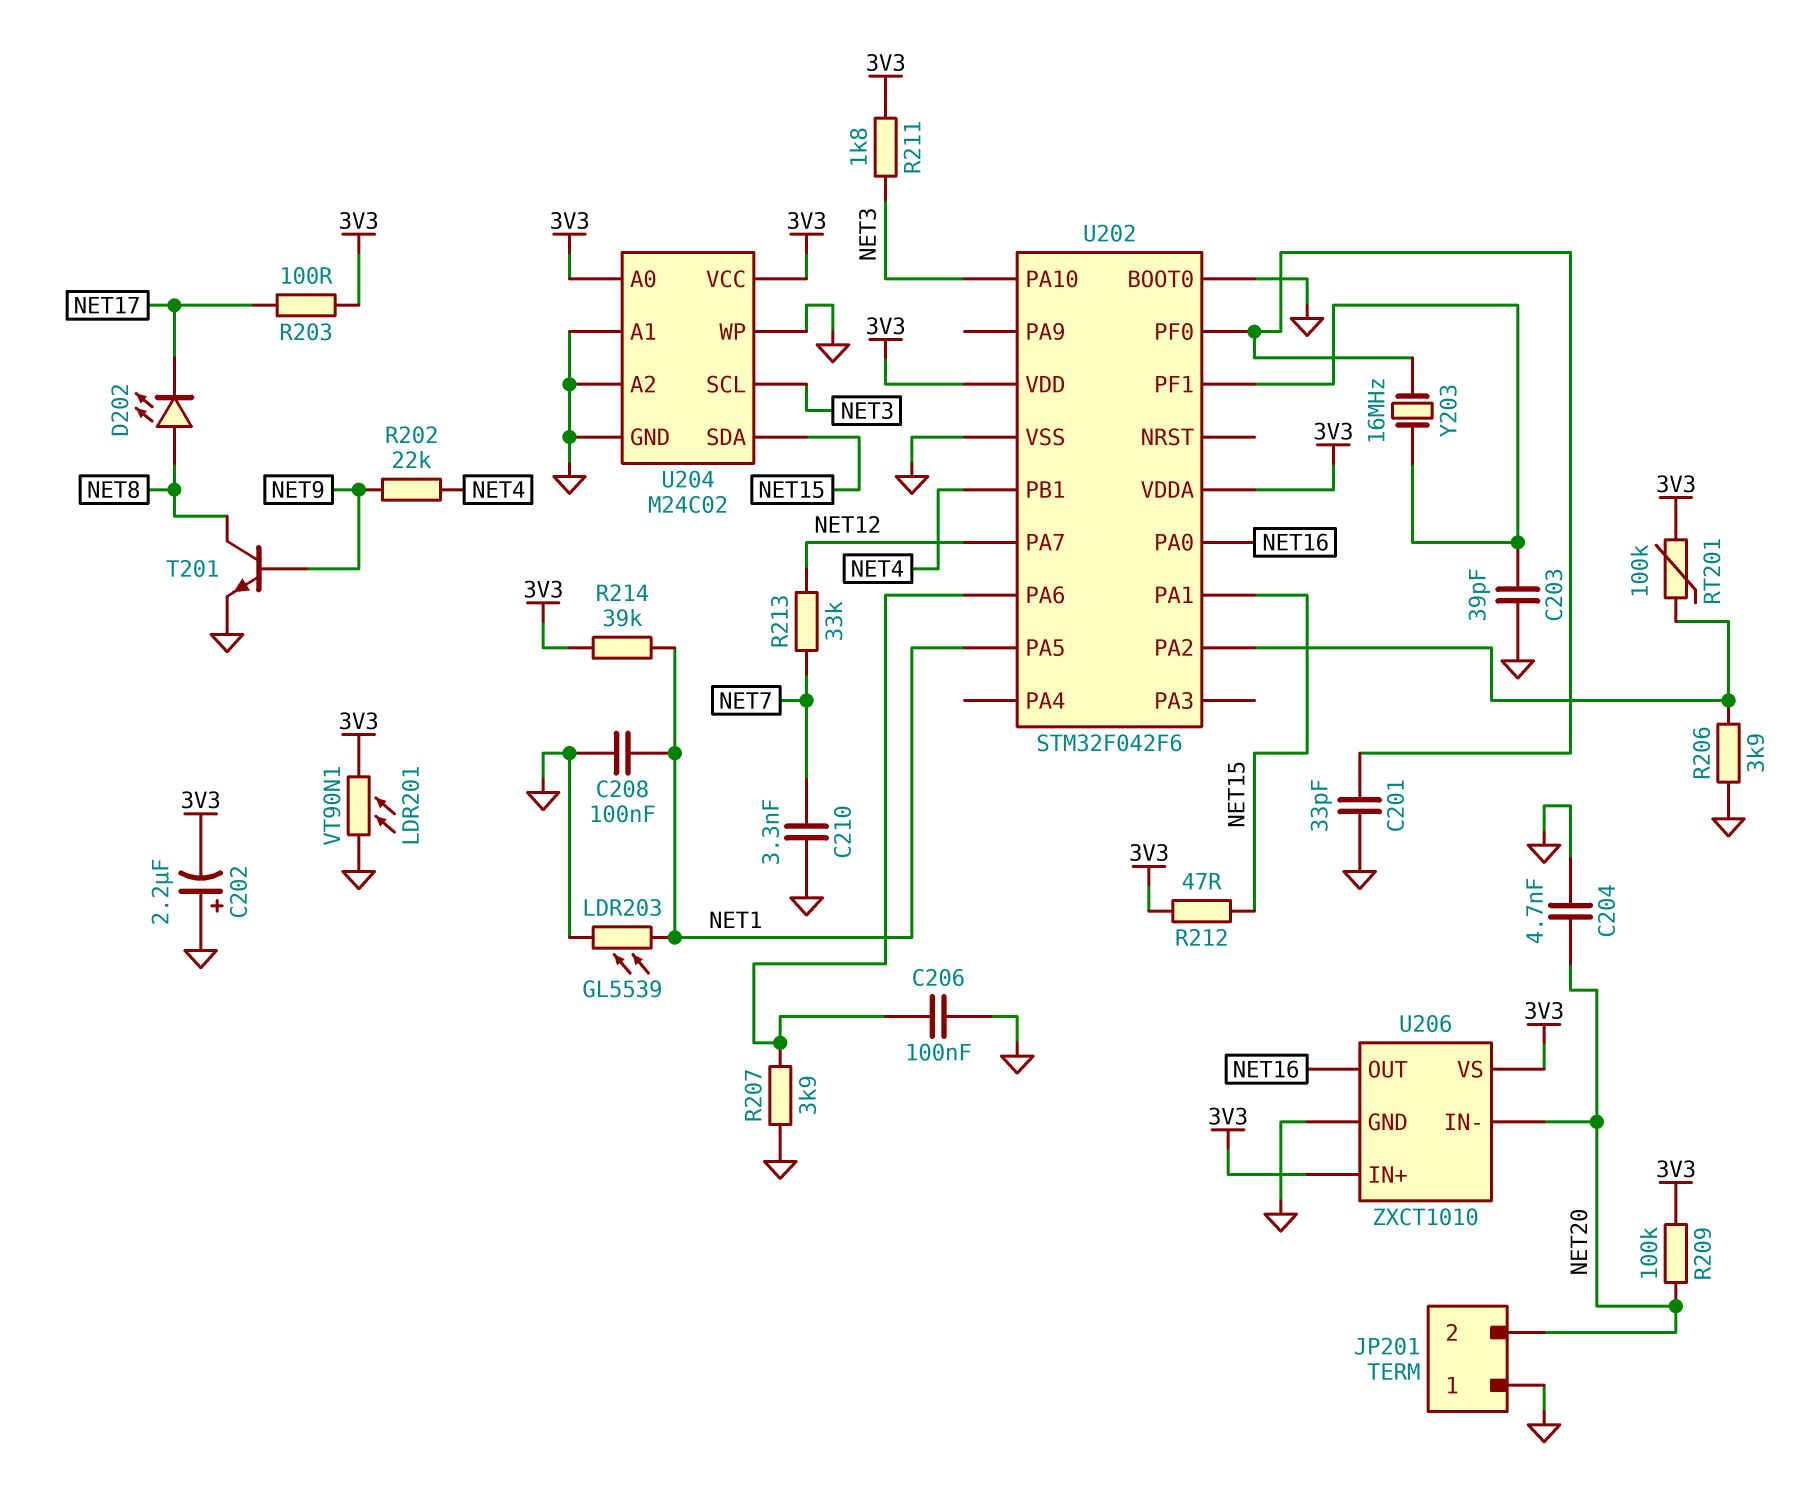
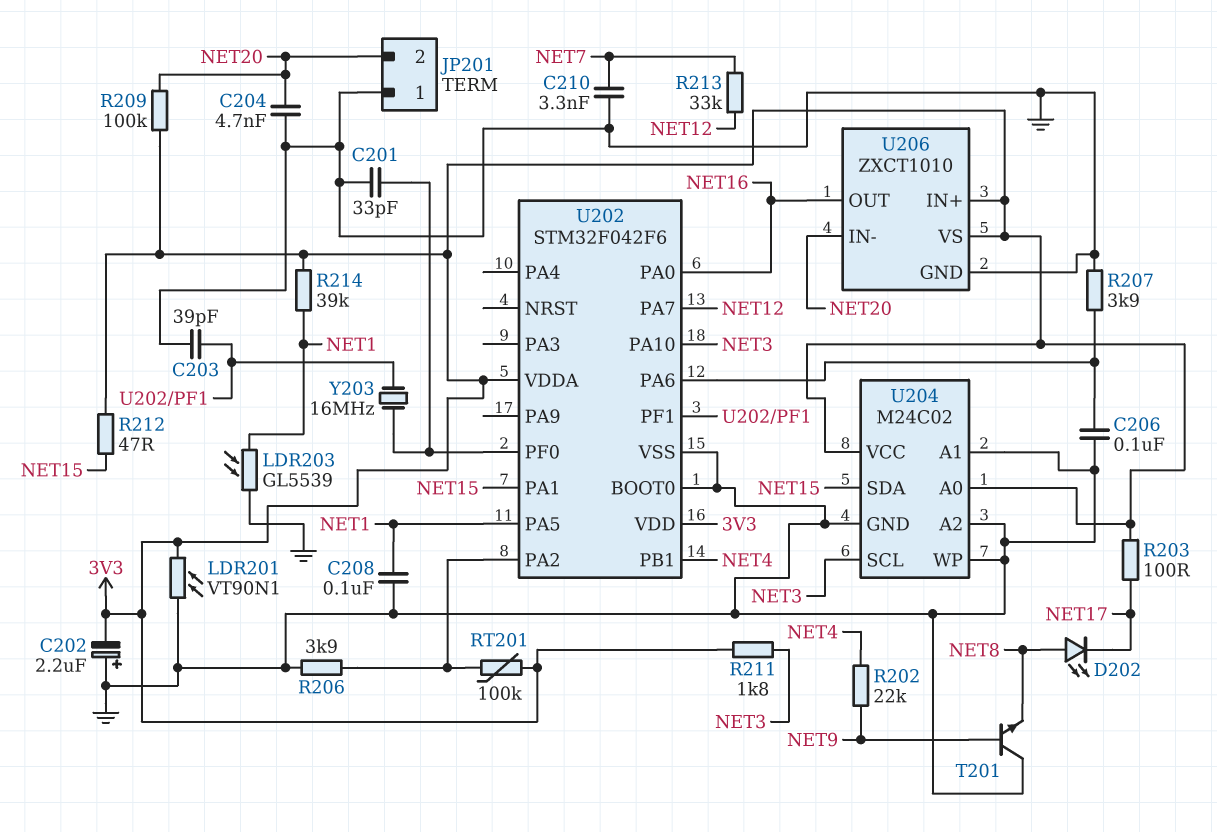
T201: NPN (B NET9, C NET8, E GND) -> NPN (B NET9, C GND, E NET8)

